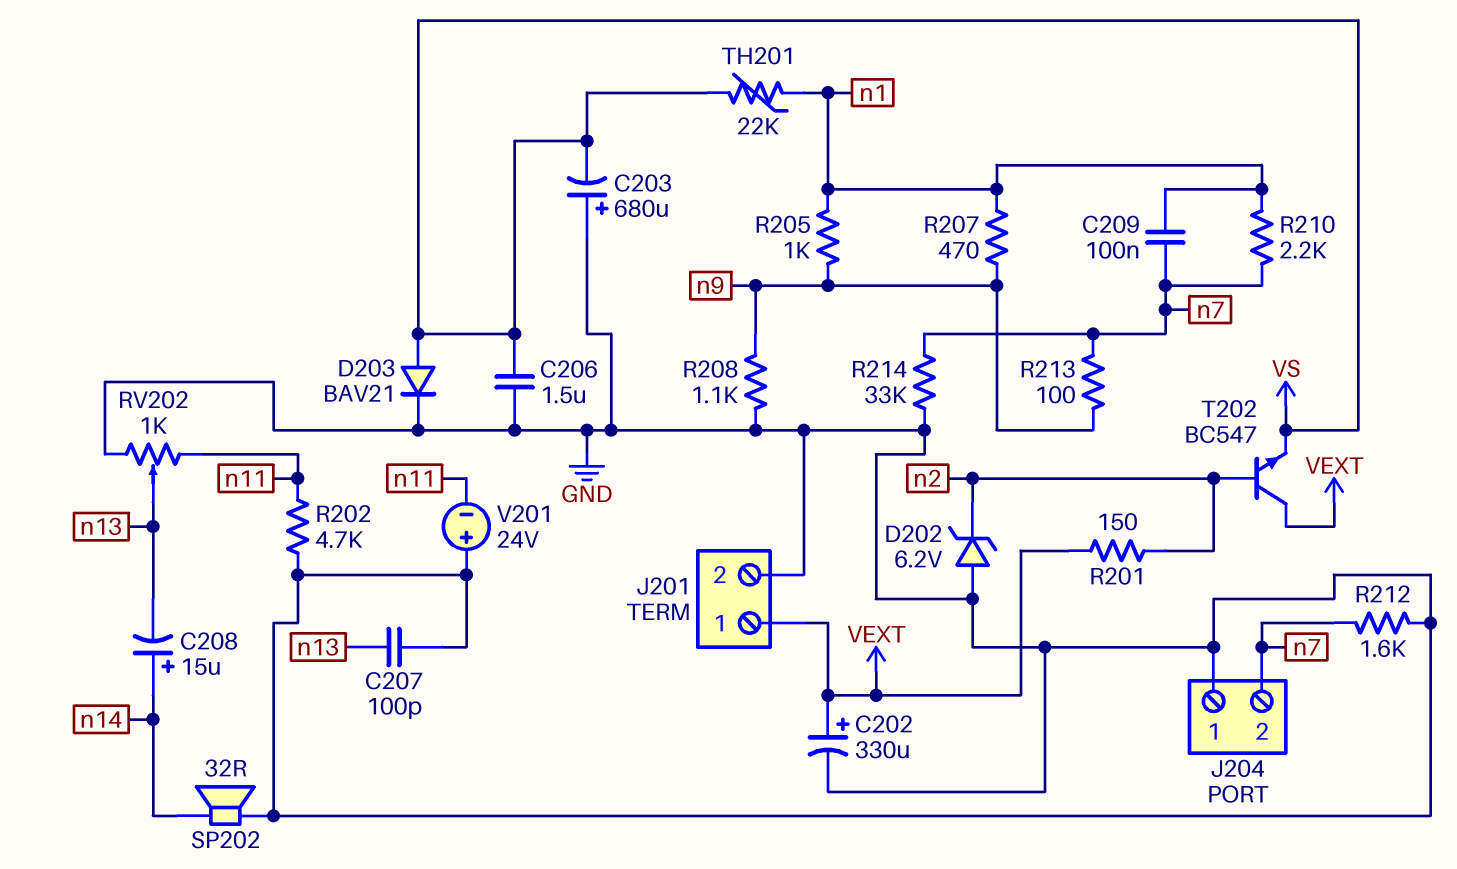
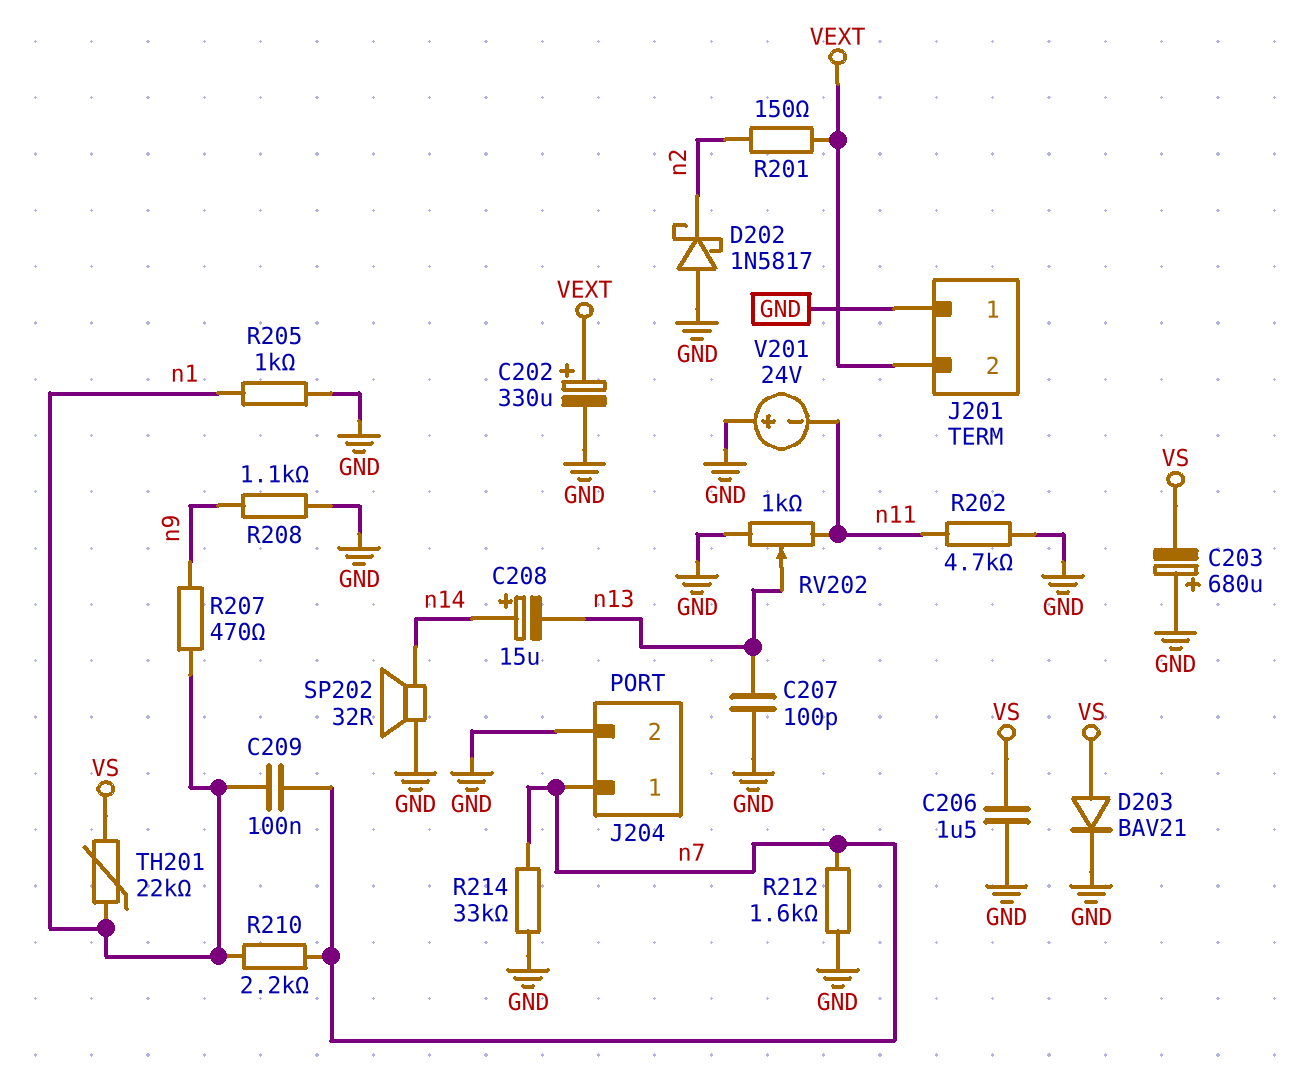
D202: zener 6.2V (A GND, K n2) -> schottky 1N5817 (A GND, K n2)
J201 pin 1: VEXT -> GND
J201 pin 2: GND -> VEXT
J204 pin 1: GND -> n7
J204 pin 2: n7 -> GND
R205: 1k (n1, n9) -> 1k (GND, n1)
R213: 100 (n7, n9) -> none
T202: NPN BC547 (B n2, C VEXT, E VS) -> none

